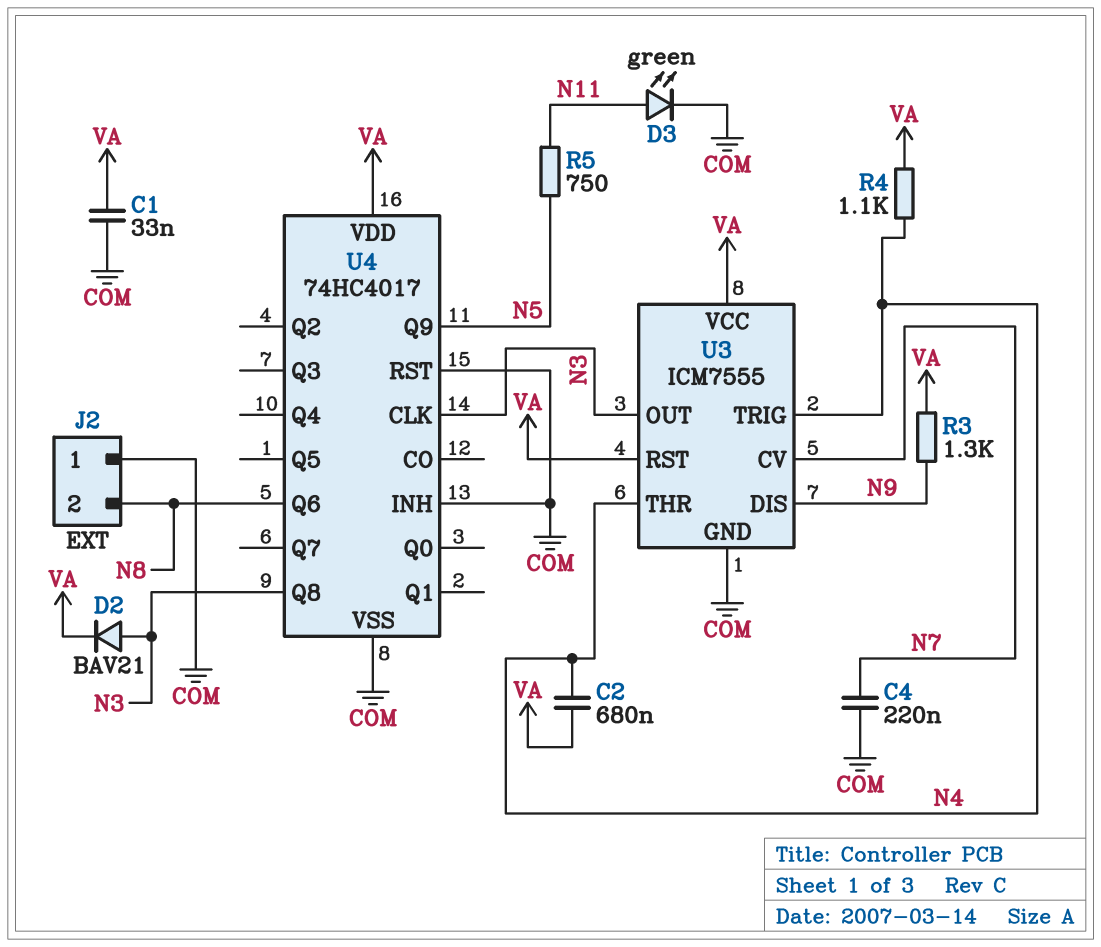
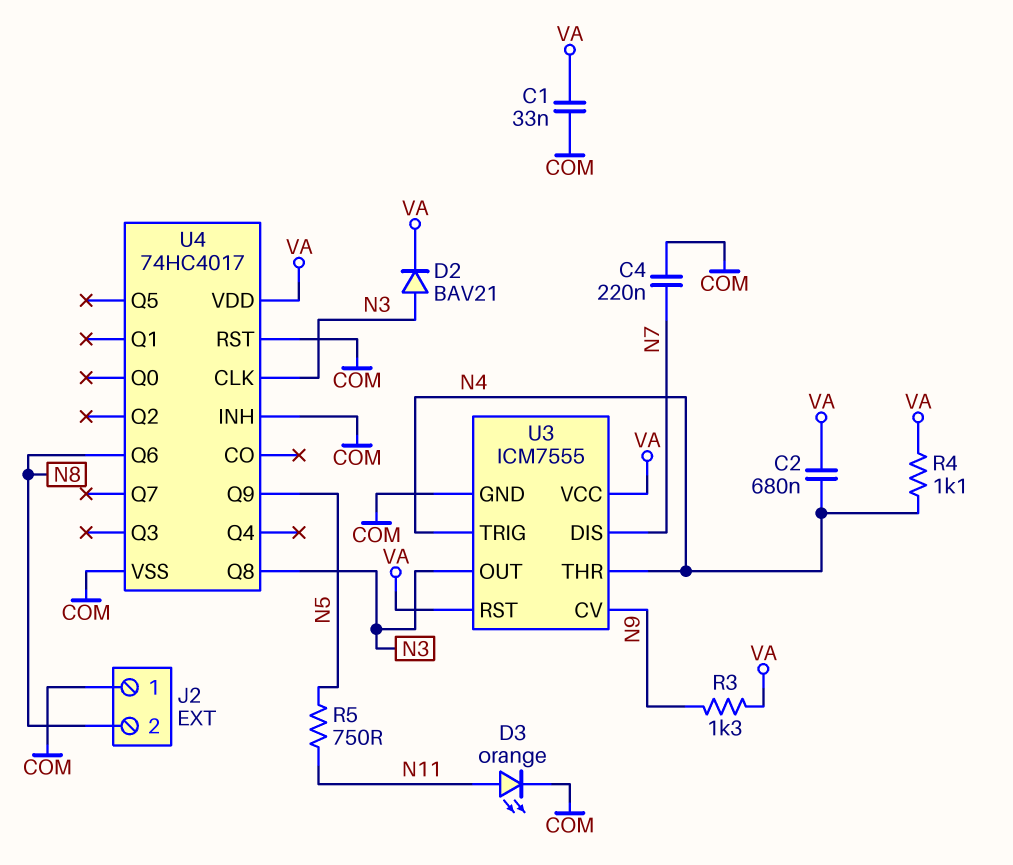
D3: LED green (A N11, K COM) -> LED orange (A N11, K COM)
U3 pin CV: N7 -> N9
U3 pin DIS: N9 -> N7

